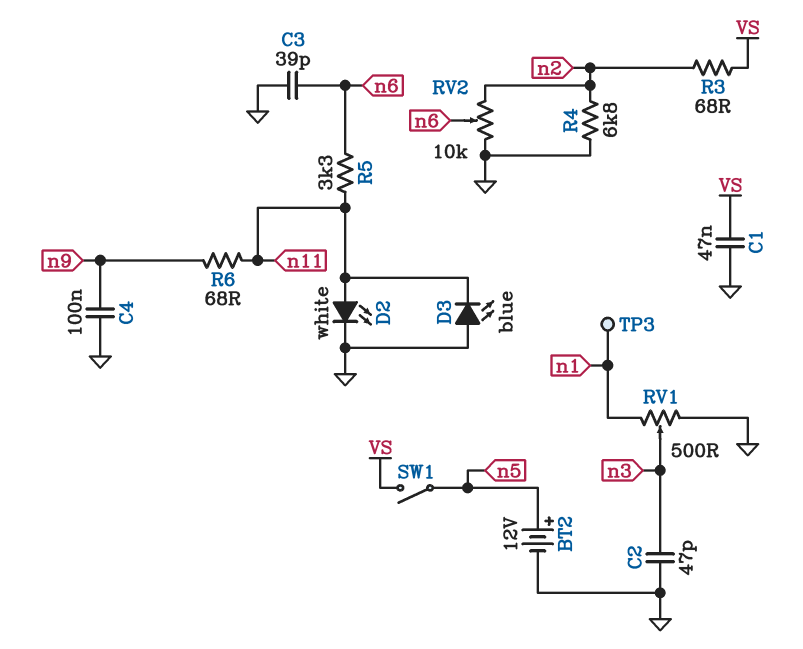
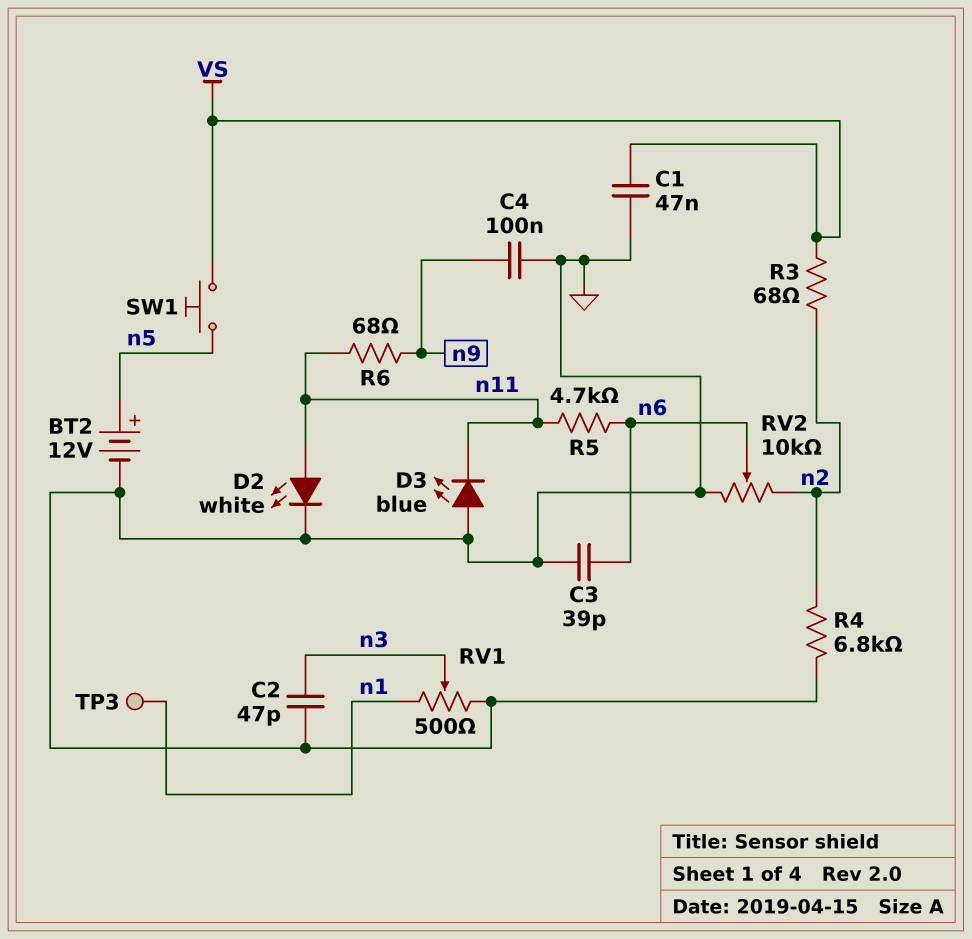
R5: 3.3k (n6, n11) -> 4.7k (n6, n11)
SW1: switch (VS, n5) -> button (VS, n5)

